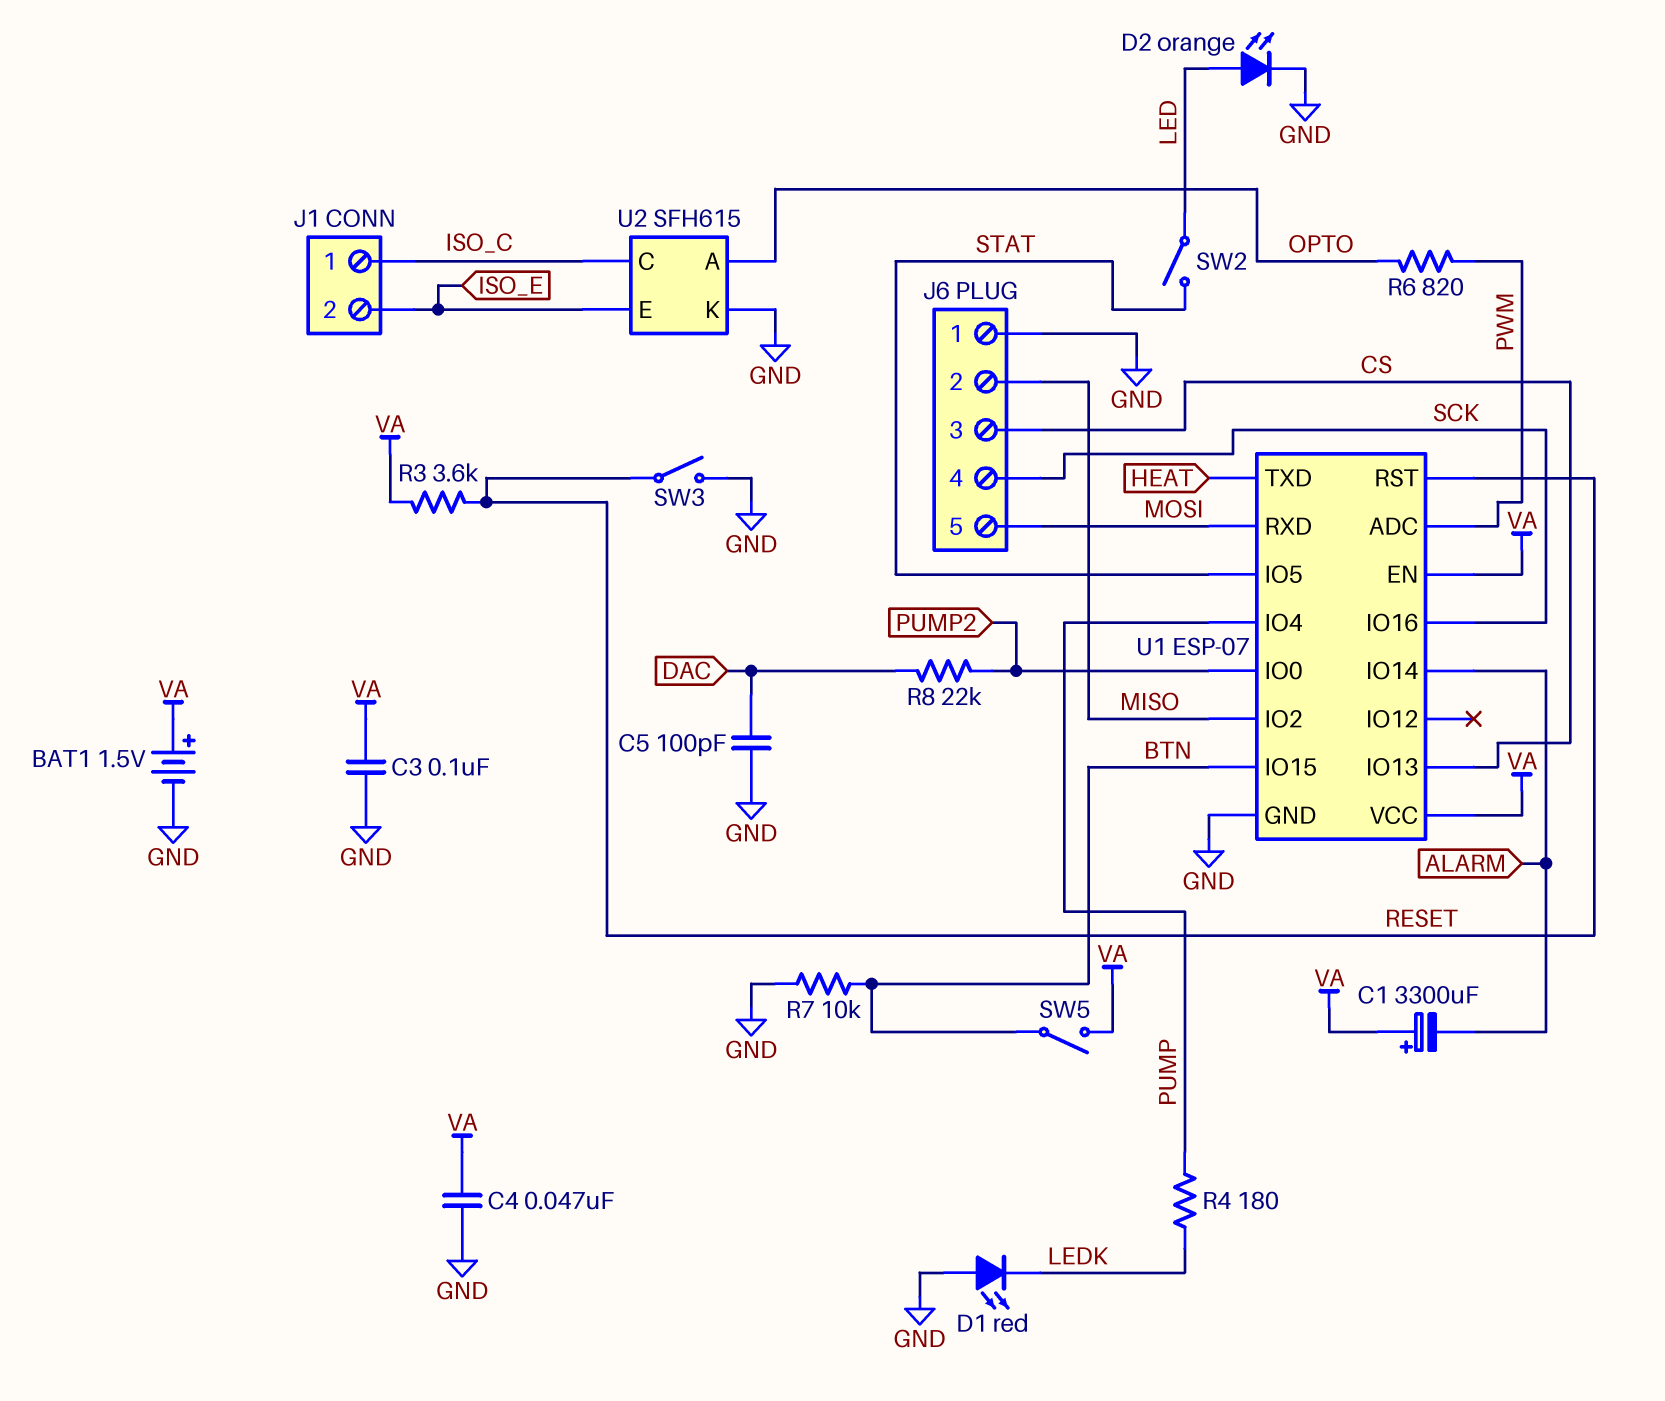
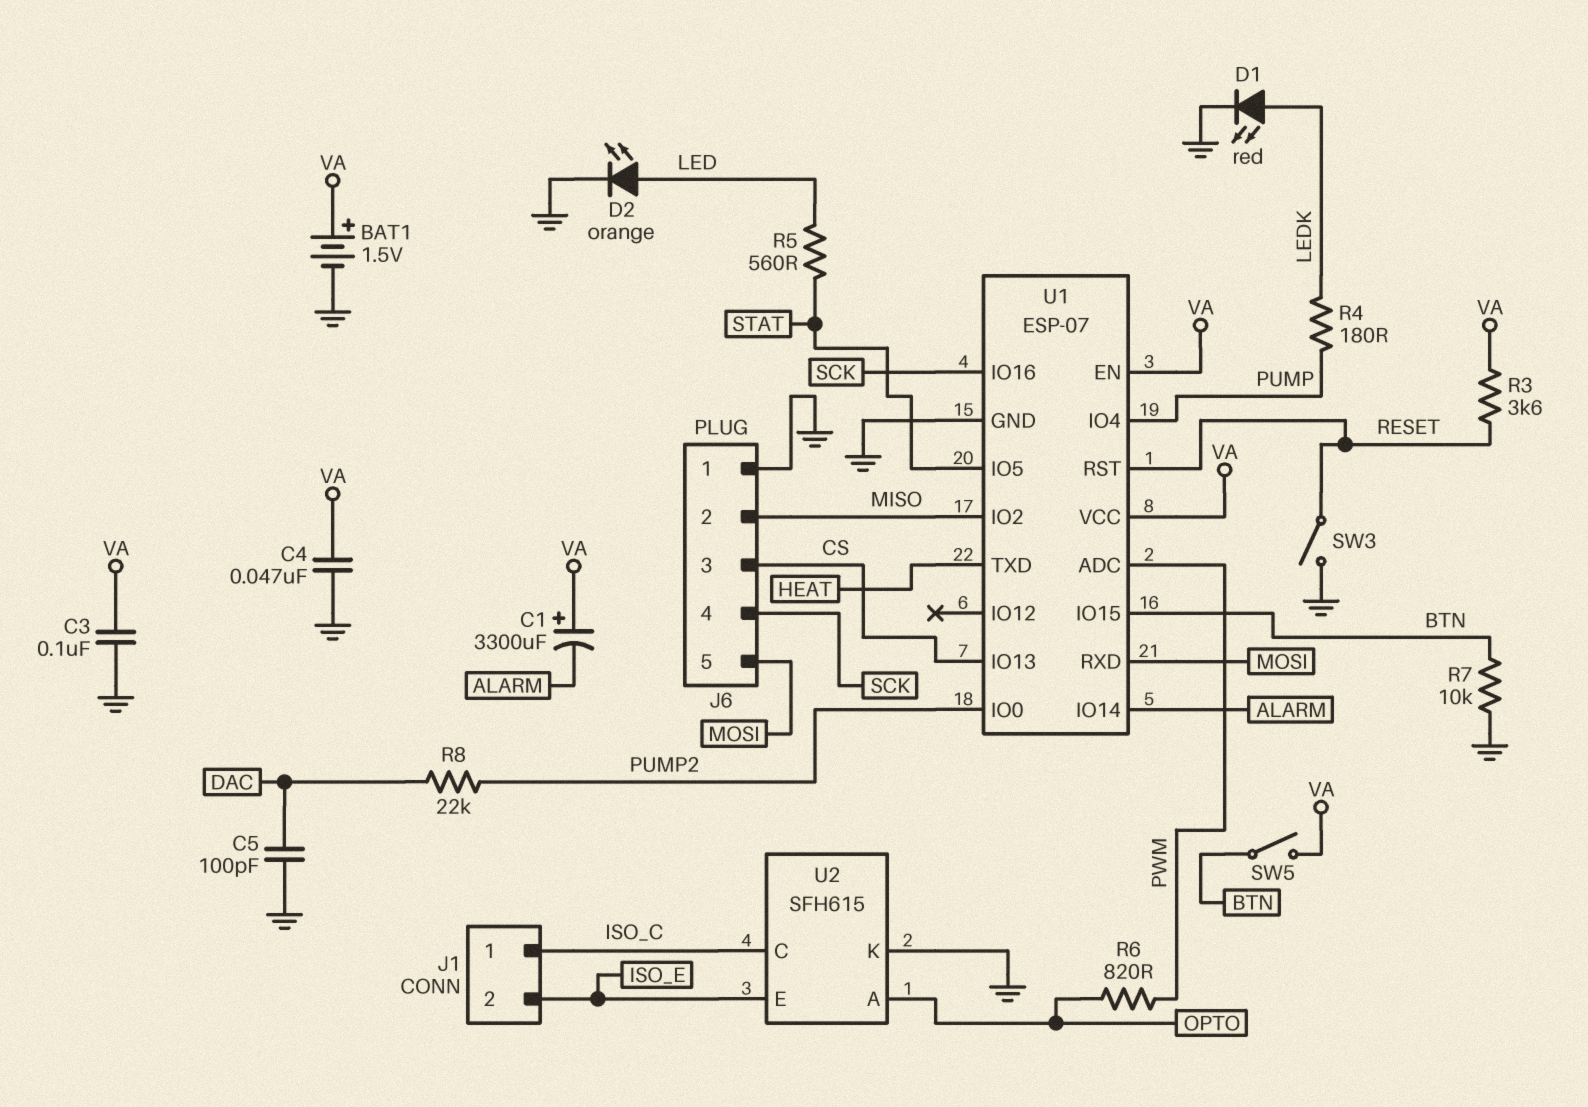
D1: LED red (A GND, K LEDK) -> LED red (A LEDK, K GND)
R5: none -> 560 (LED, STAT)
SW2: switch (LED, STAT) -> none

